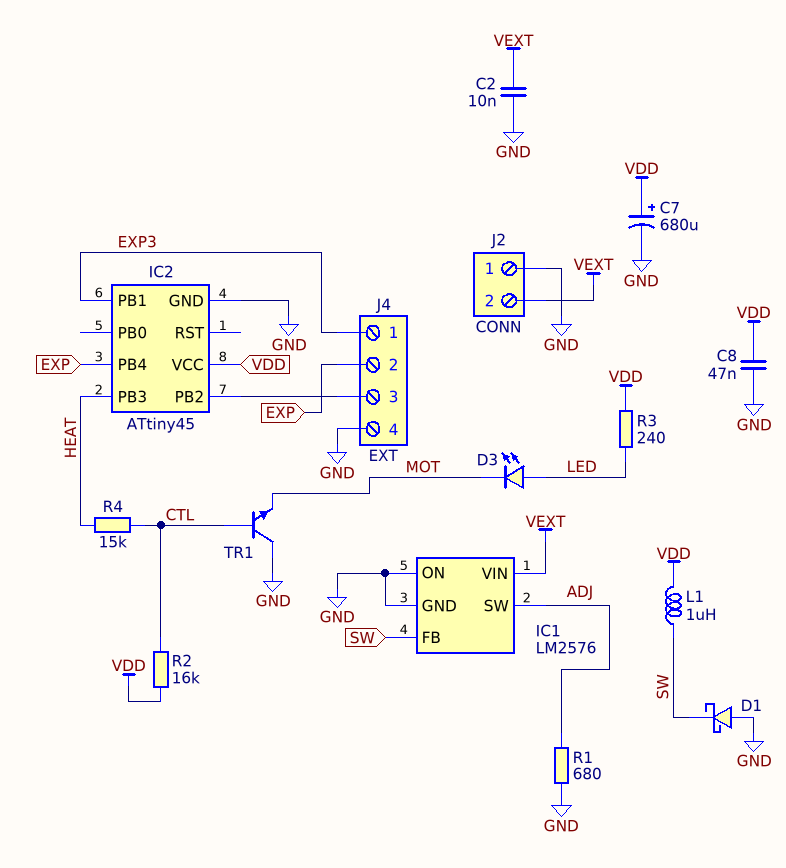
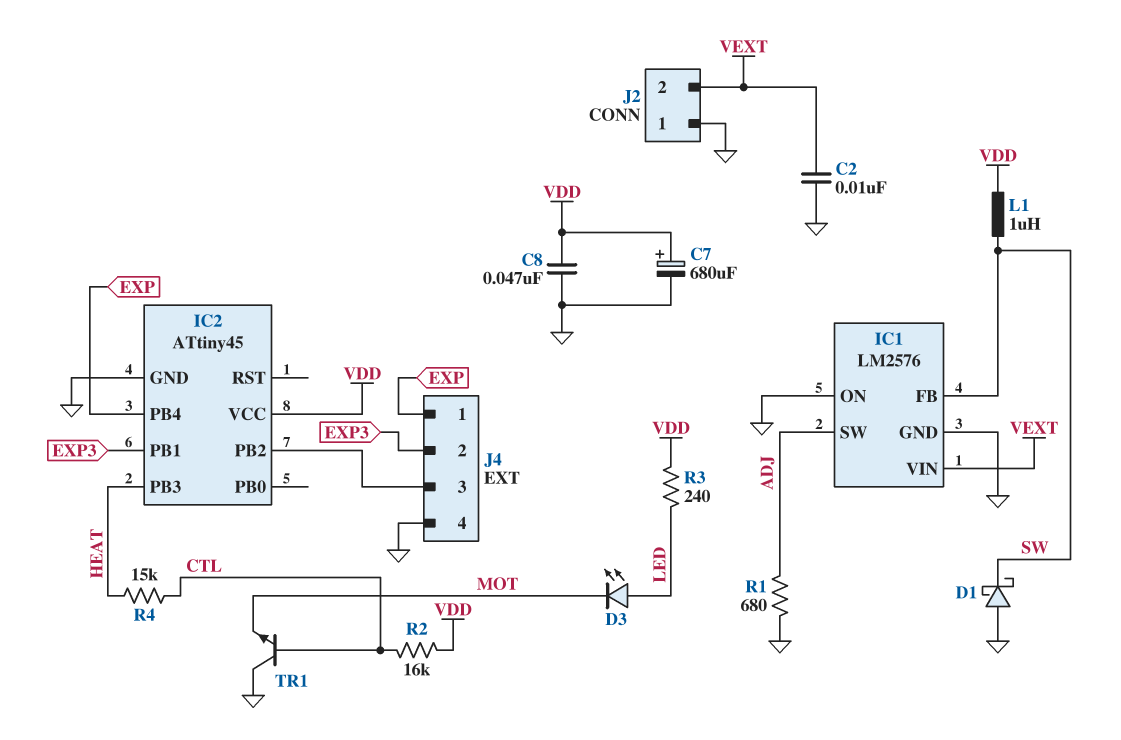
J4 pin 1: EXP3 -> EXP
J4 pin 2: EXP -> EXP3

